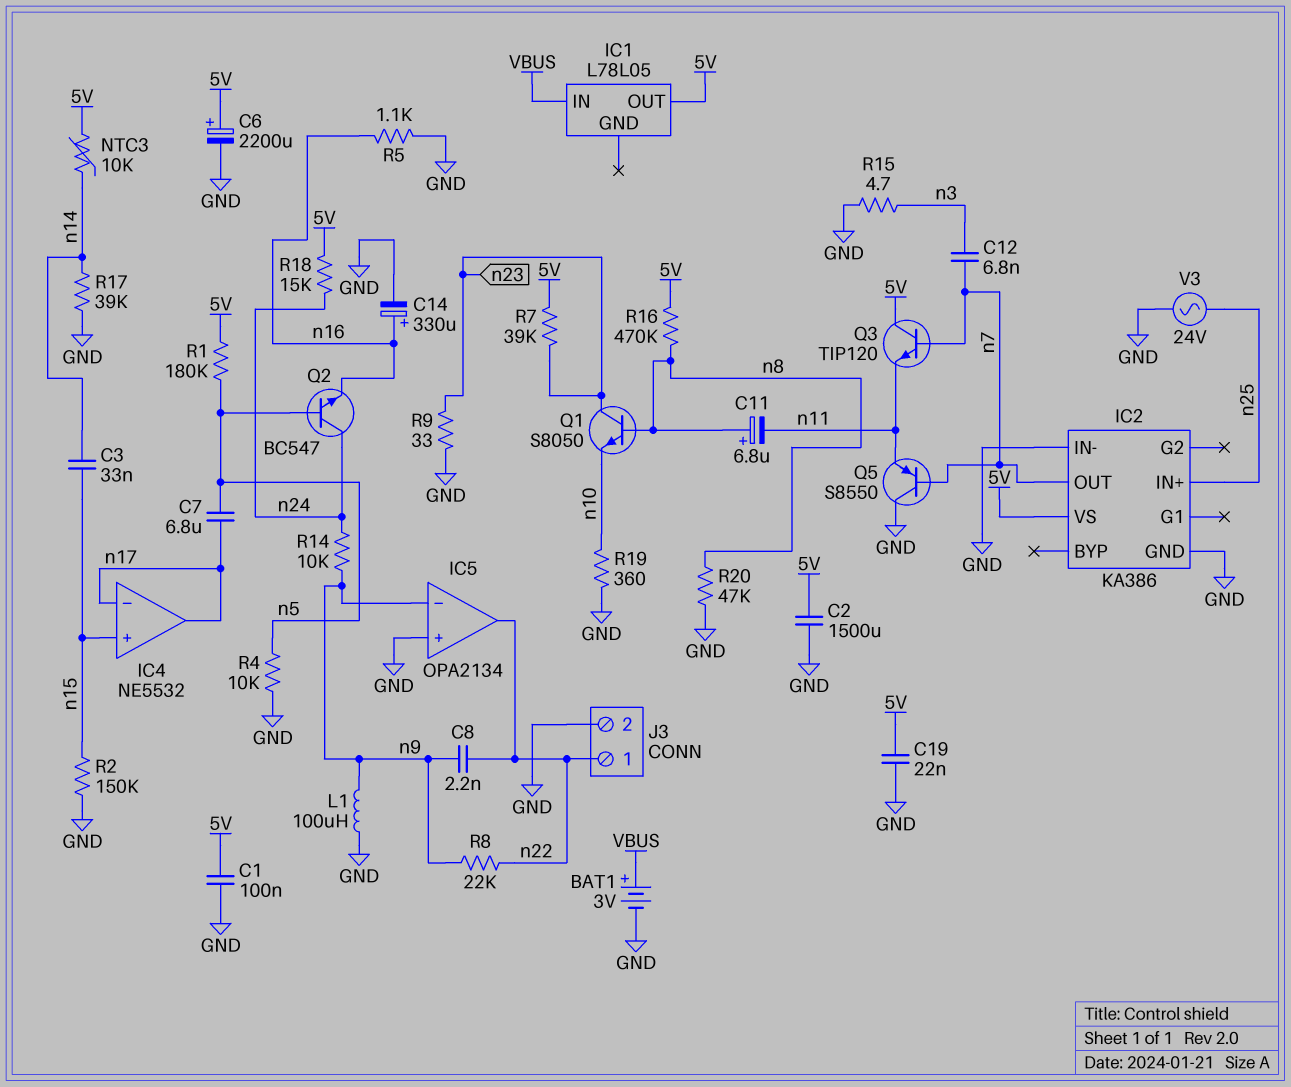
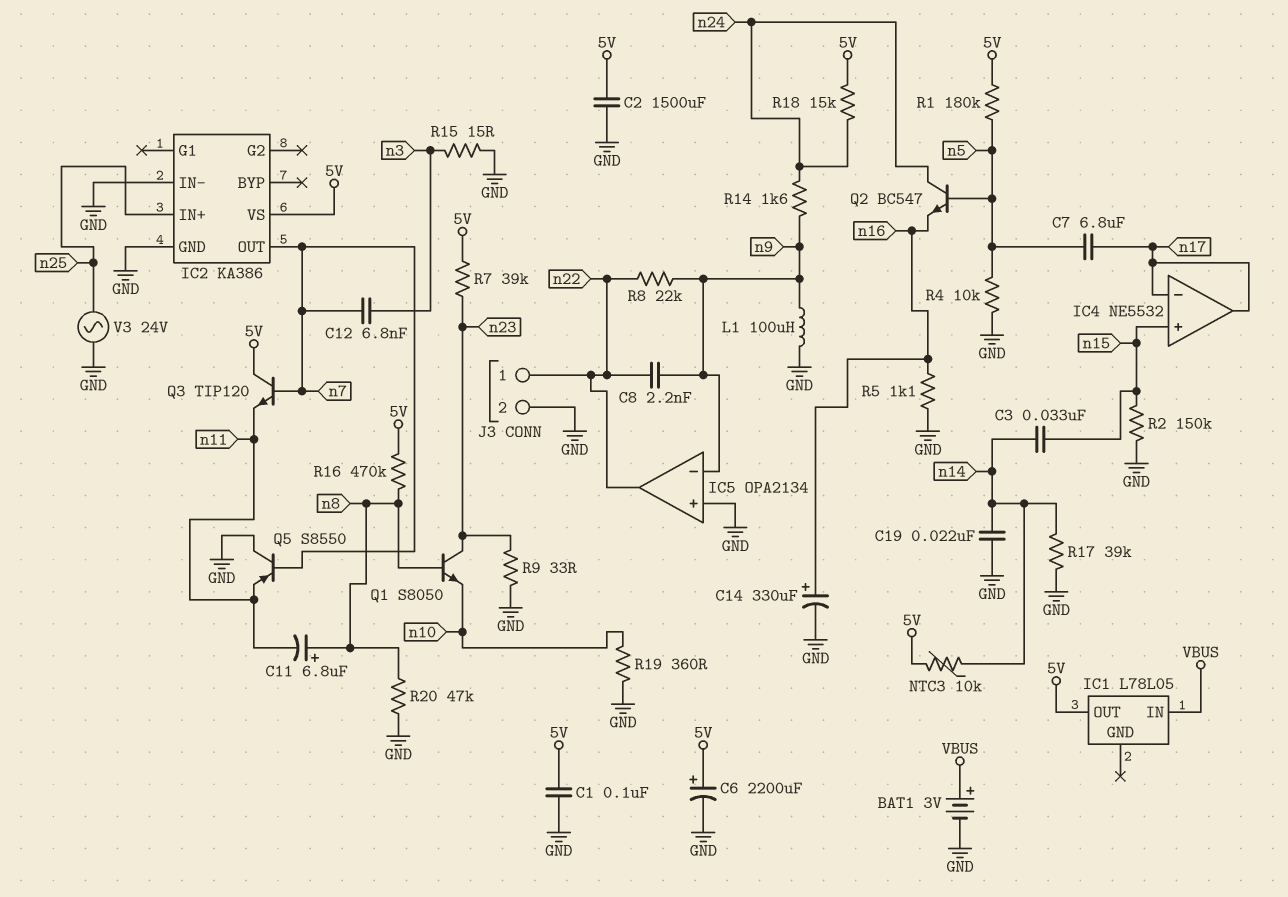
C19: 22nF (5V, GND) -> 22nF (GND, n14)
R14: 10k (n9, n24) -> 1.6k (n9, n24)
R15: 4.7 (GND, n3) -> 15 (GND, n3)

